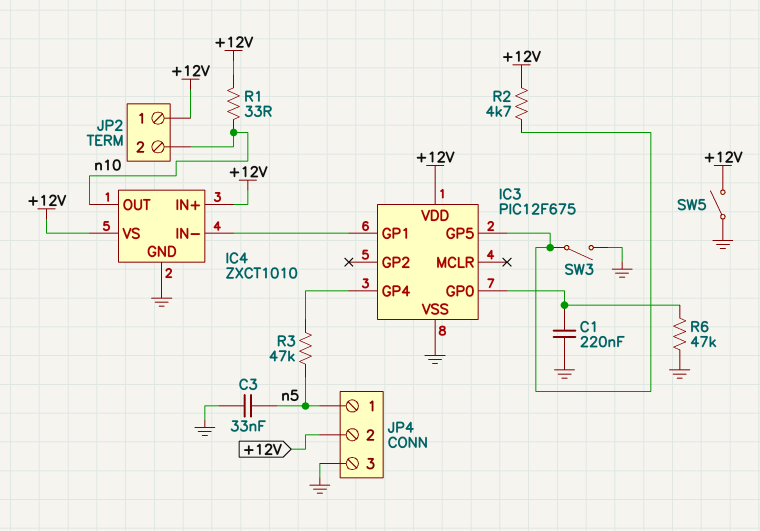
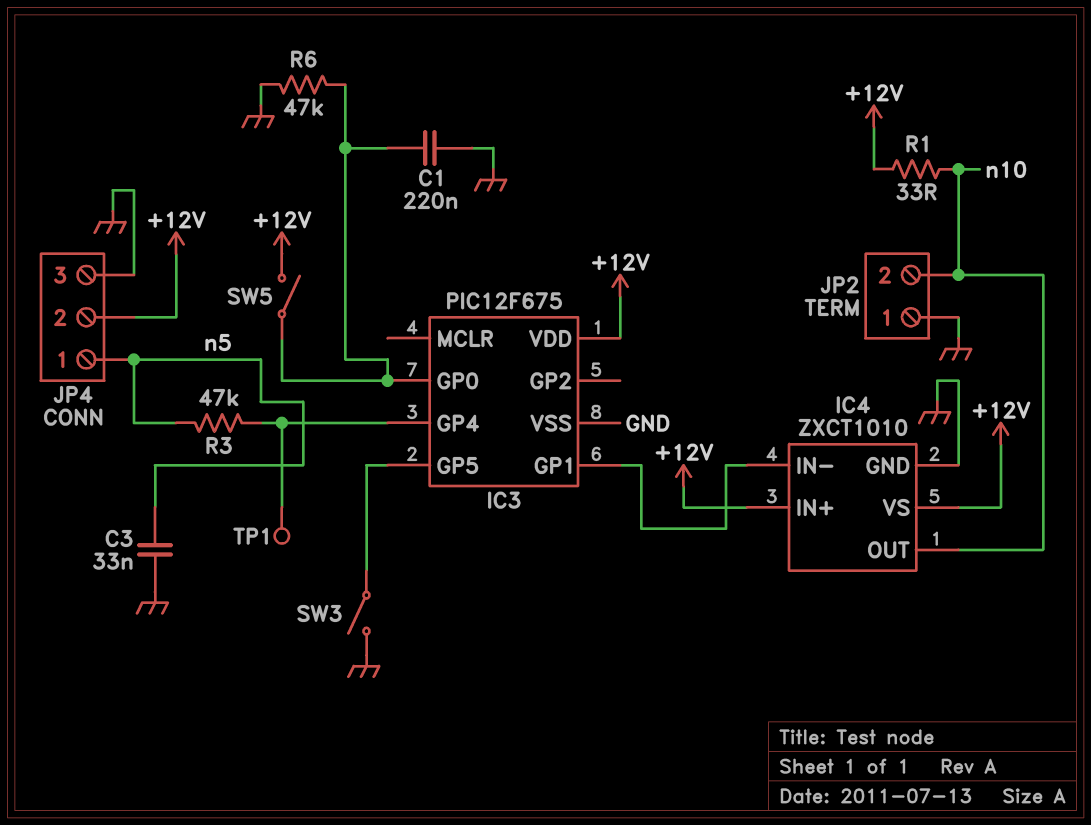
JP2 pin 1: +12V -> GND
R2: 4.7k (+12V, IC3/GP5) -> none
SW5: switch (+12V, GND) -> switch (+12V, IC3/GP0)
TP1: none -> test point (IC3/GP4)

